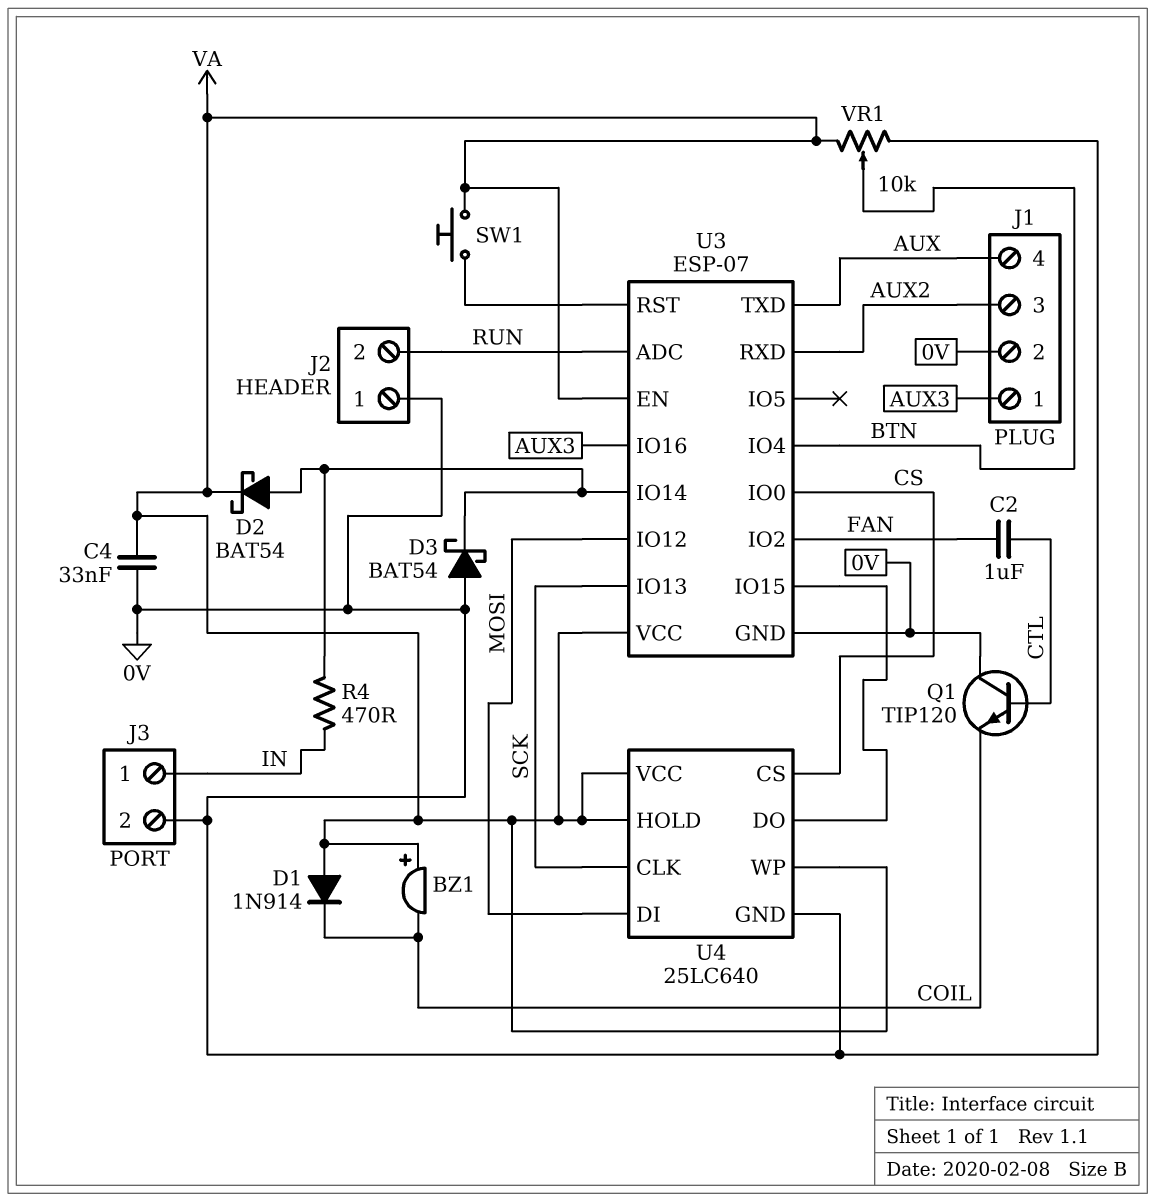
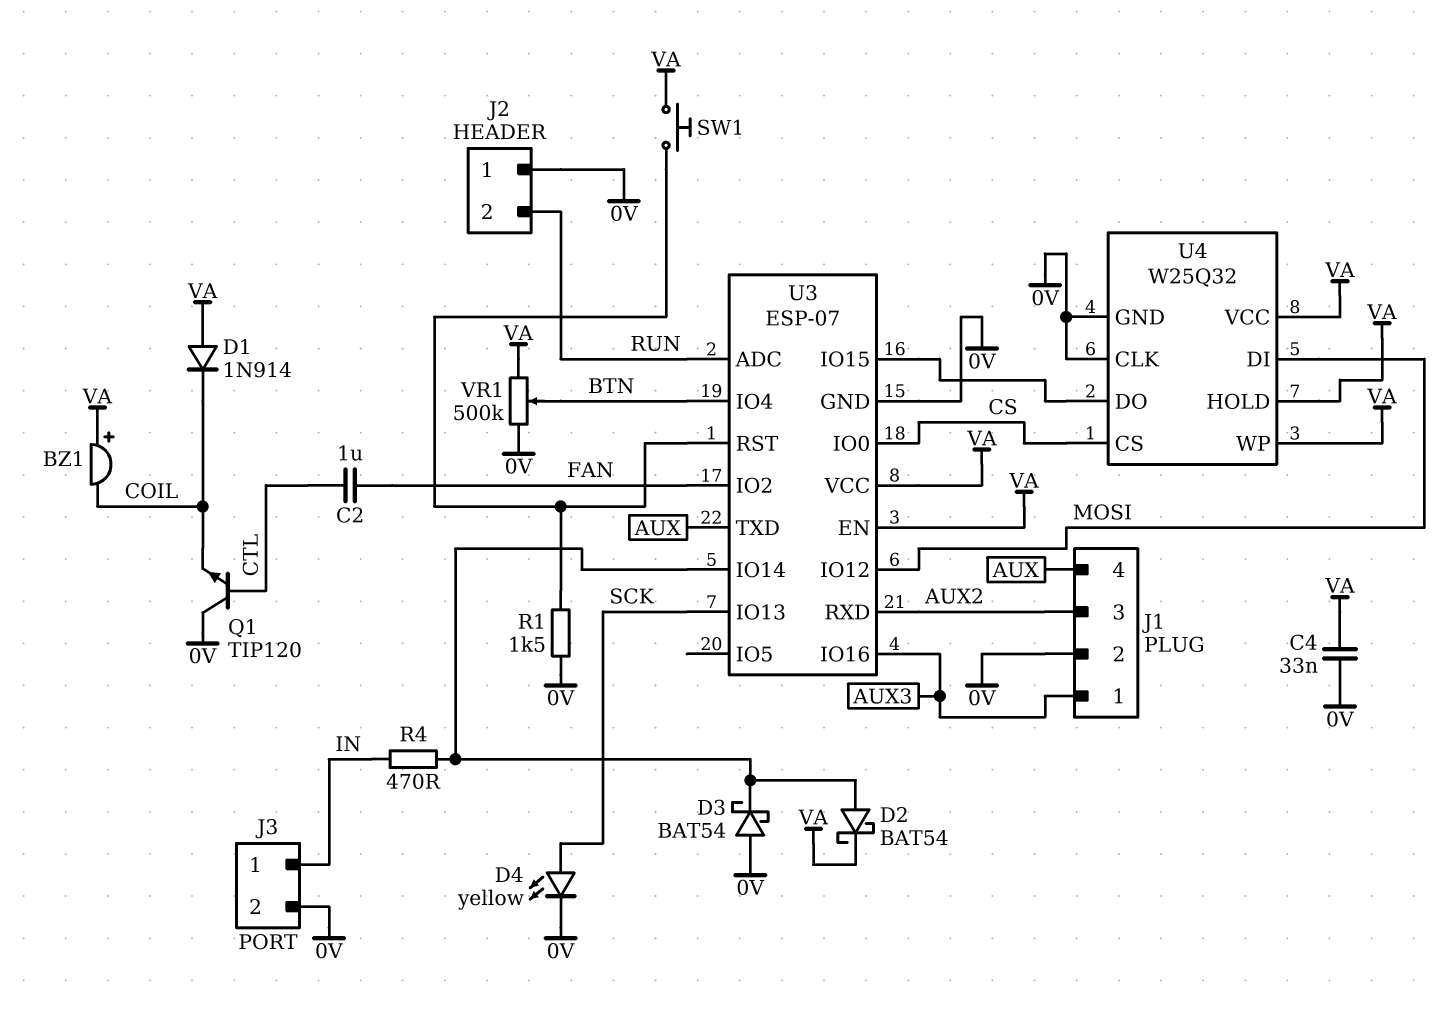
D4: none -> LED yellow (A SCK, K 0V)
R1: none -> 1.5k (0V, U3/RST)
U4: 25LC640 -> W25Q32
U4 pin CLK: SCK -> 0V
VR1: 10k (0V, VA, wiper BTN) -> 500k (0V, VA, wiper BTN)

